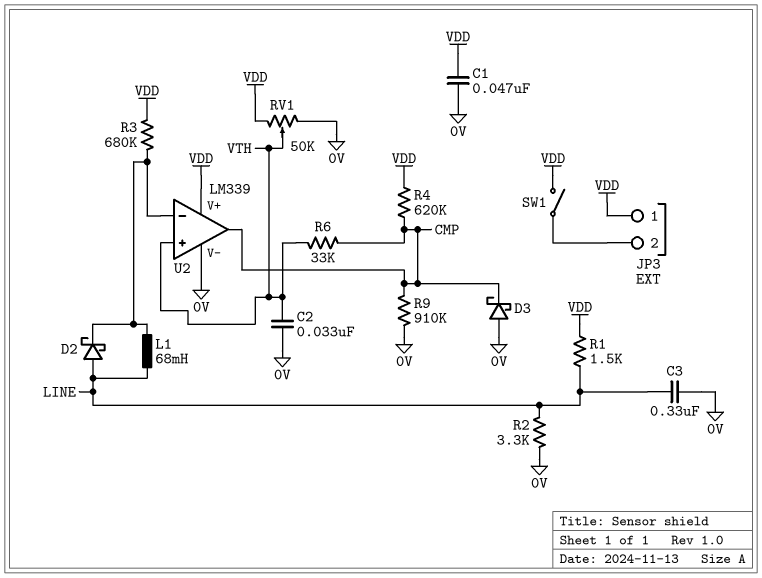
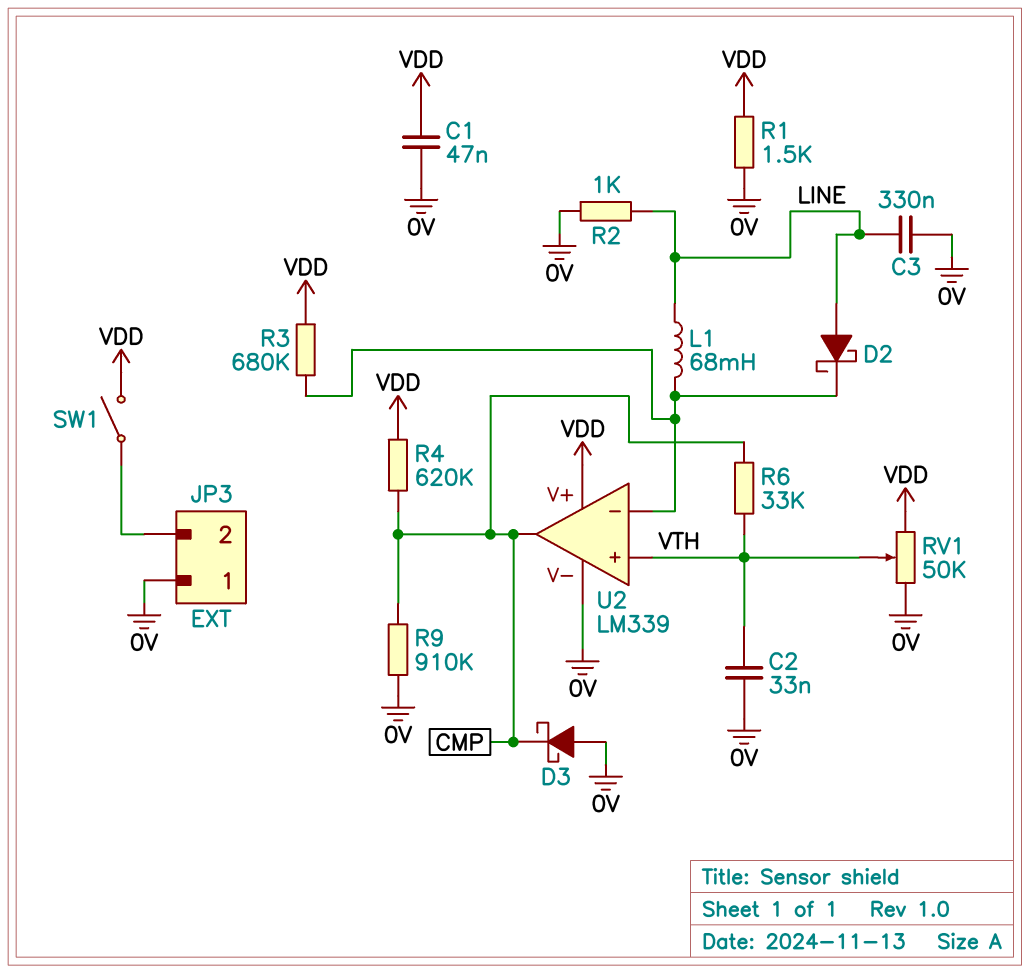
JP3 pin 1: VDD -> 0V
R1: 1.5k (LINE, VDD) -> 1.5k (0V, VDD)
R2: 3.3k (0V, LINE) -> 1k (0V, LINE)

